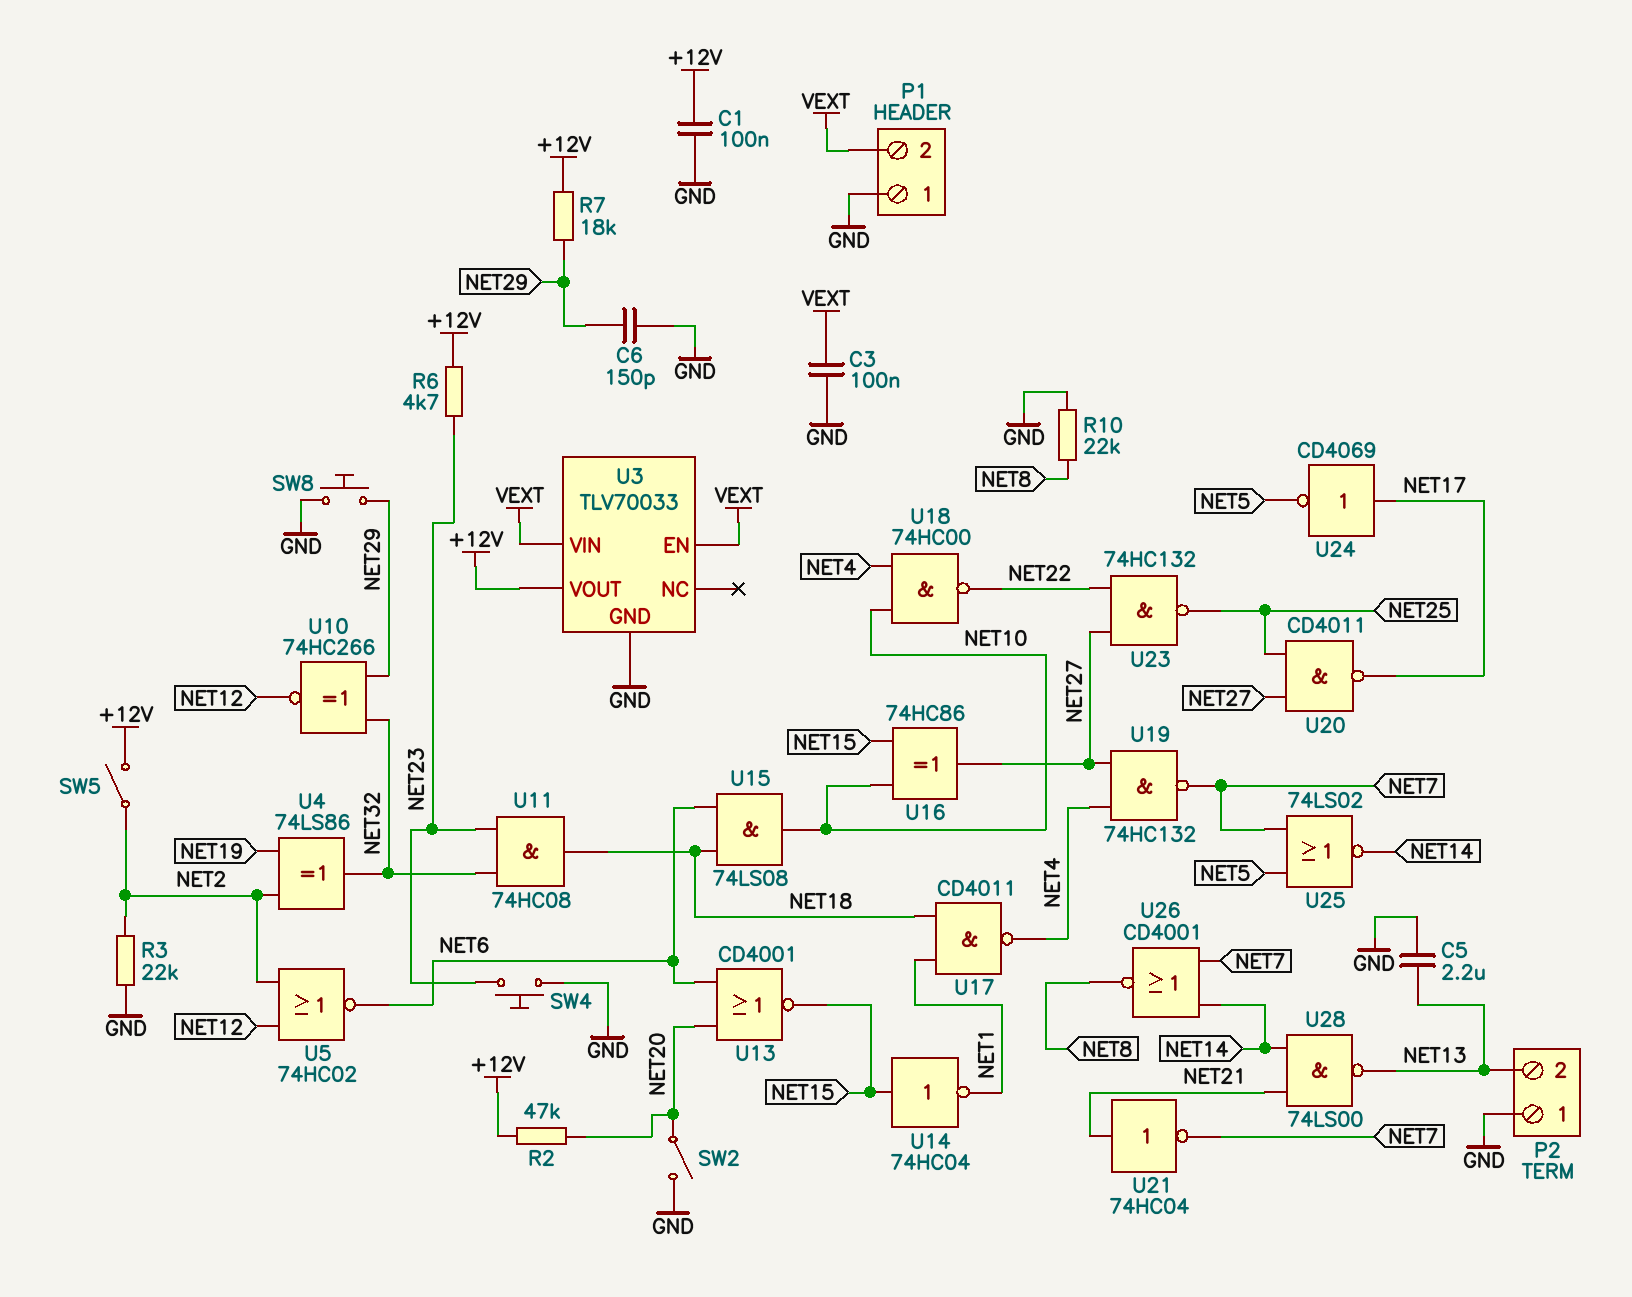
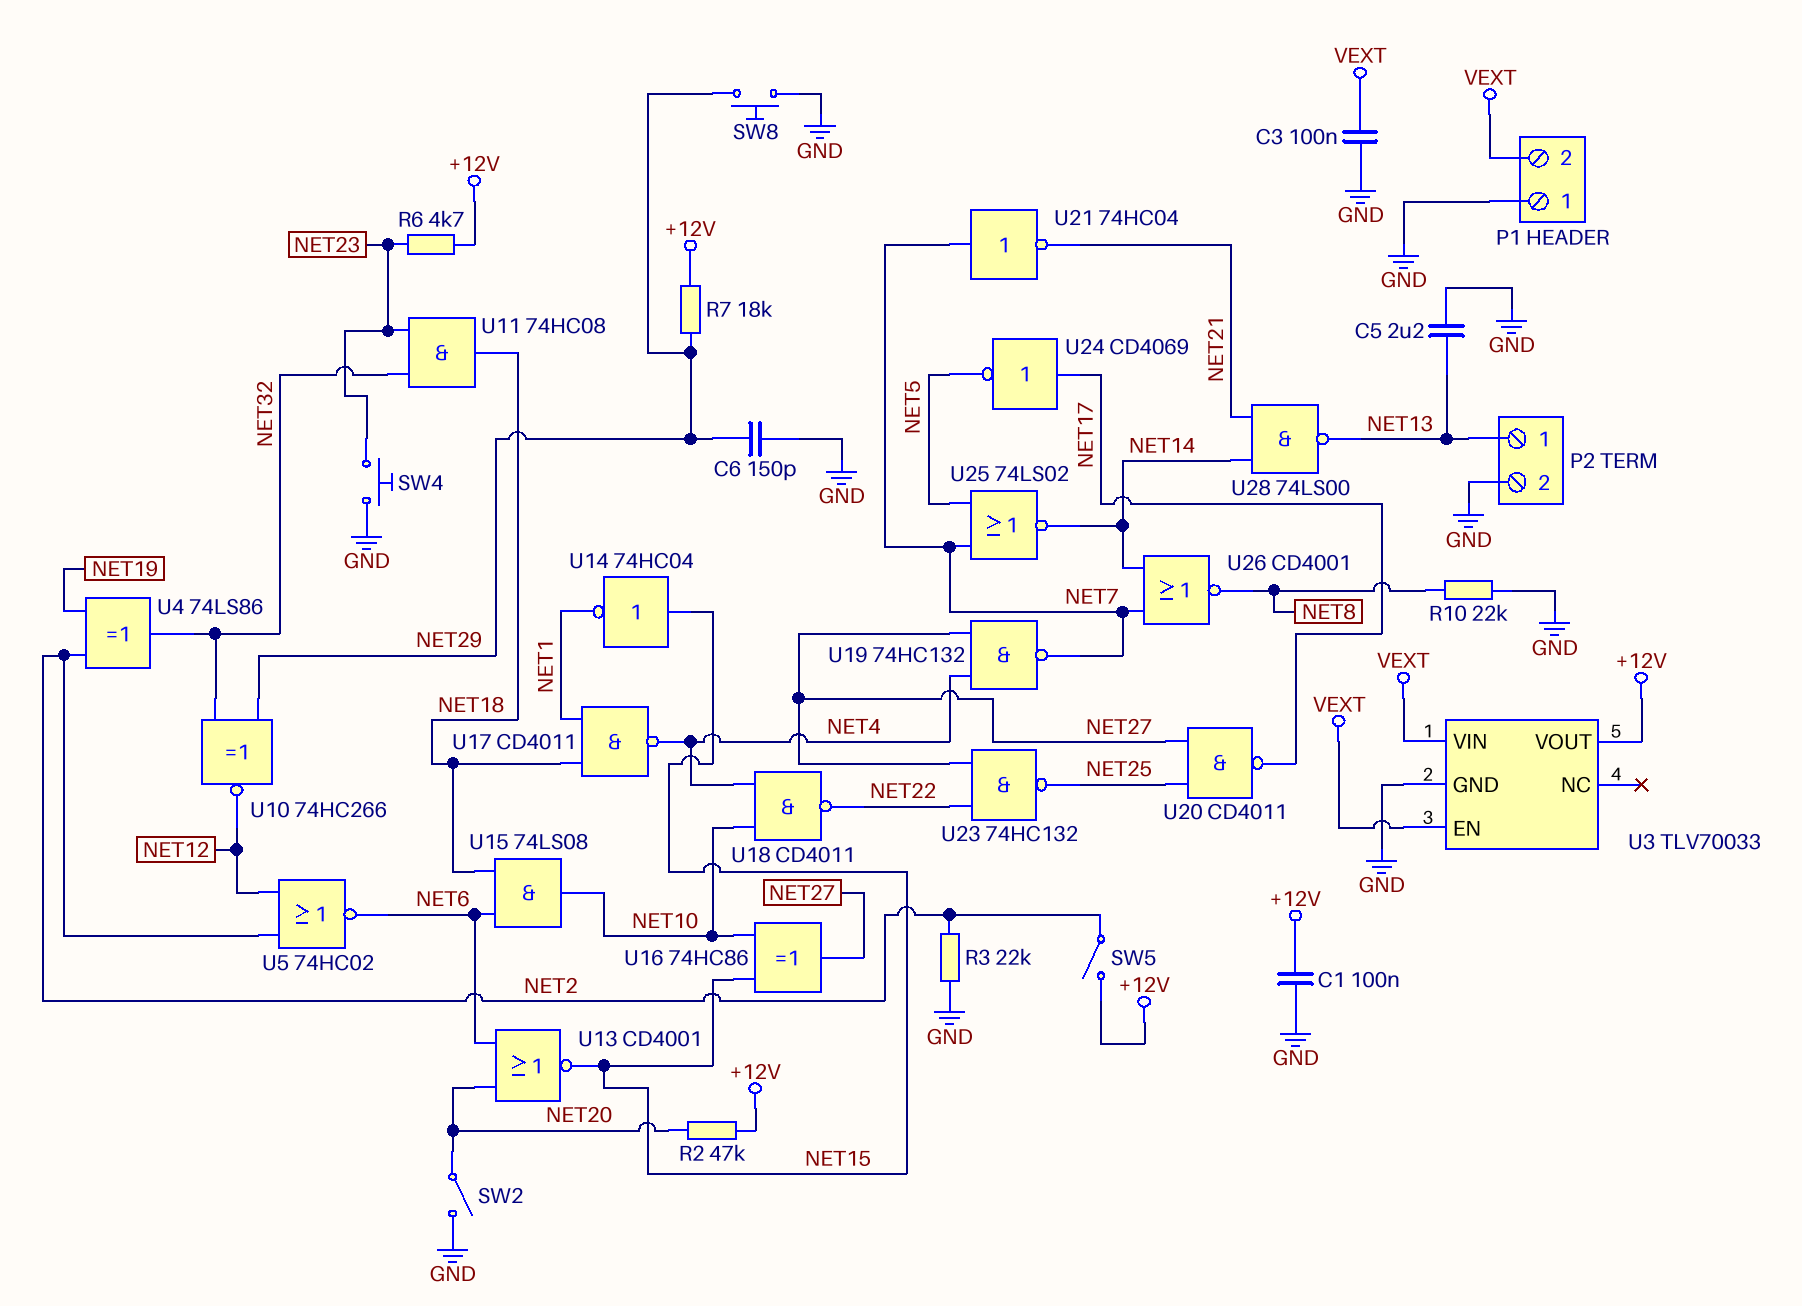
P2 pin 1: GND -> NET13
P2 pin 2: NET13 -> GND
U18: NAND 74HC00 (in NET4, in NET10, out NET22) -> NAND CD4011 (in NET4, in NET10, out NET22)
U21: NOT 74HC04 (in NET21, out NET7) -> NOT 74HC04 (in NET7, out NET21)

